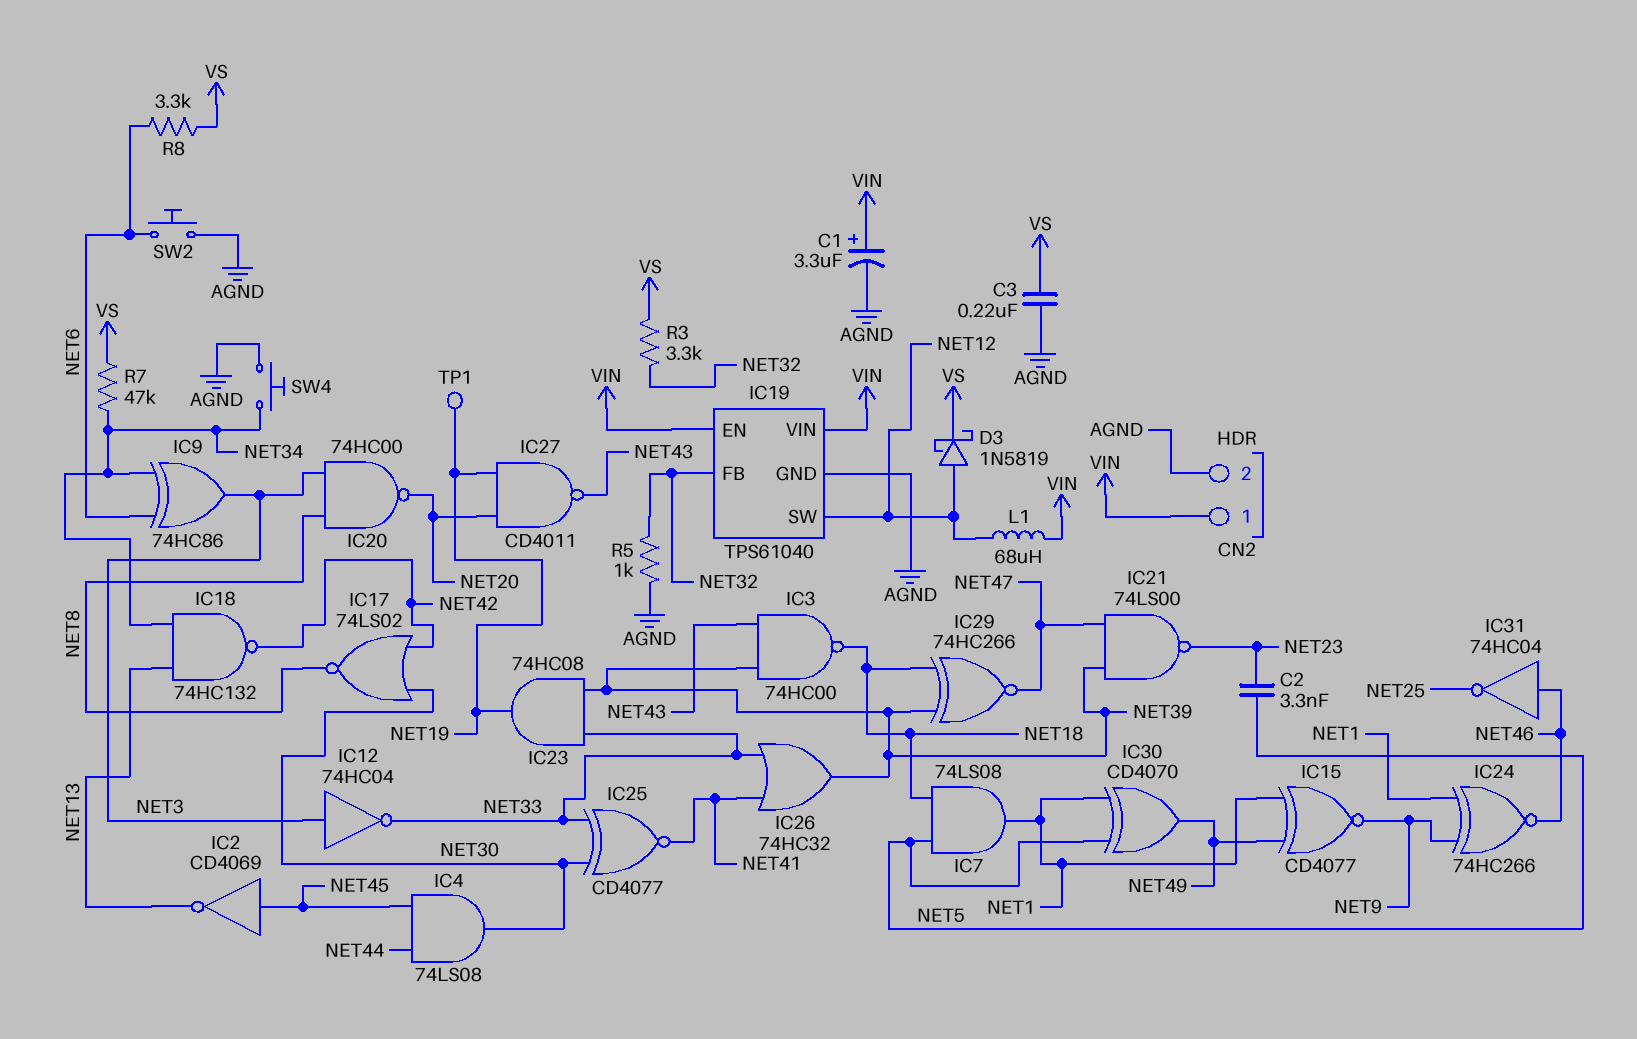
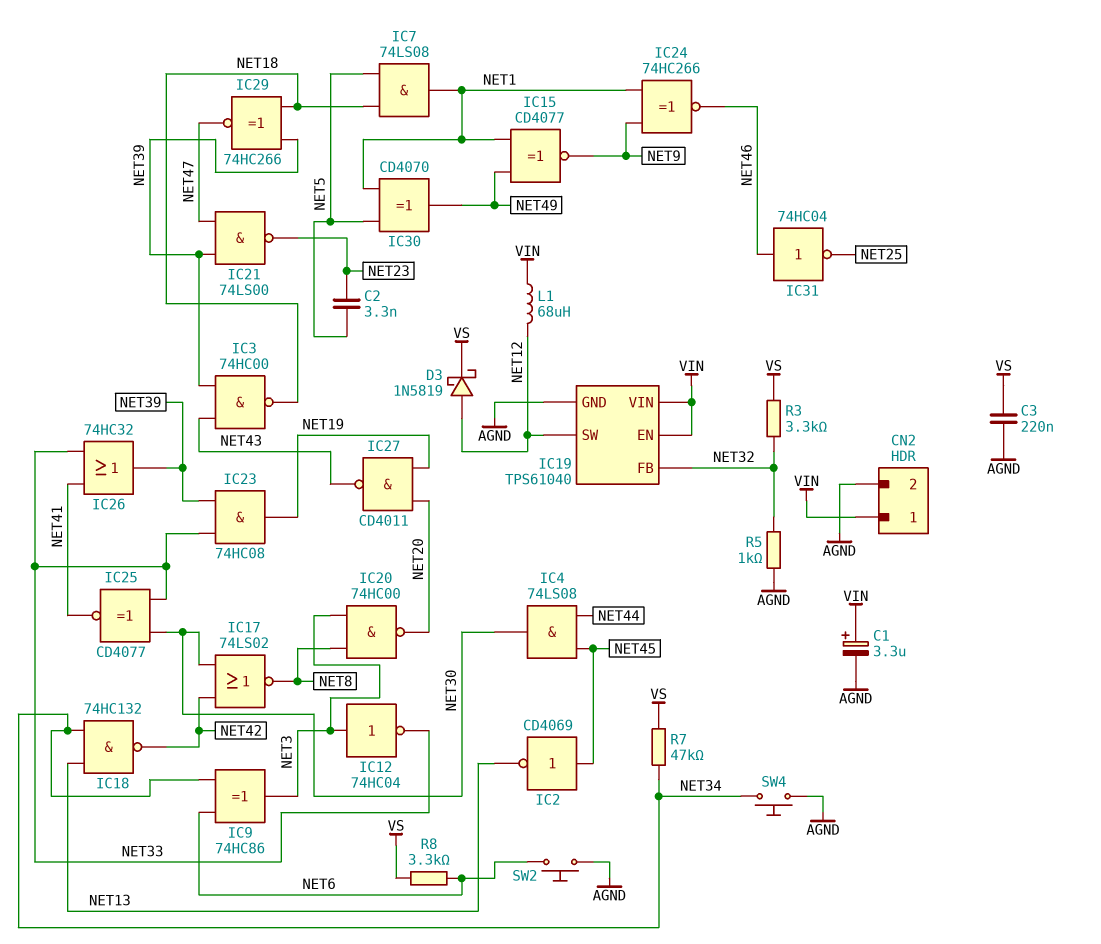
TP1: test point (NET19) -> none

